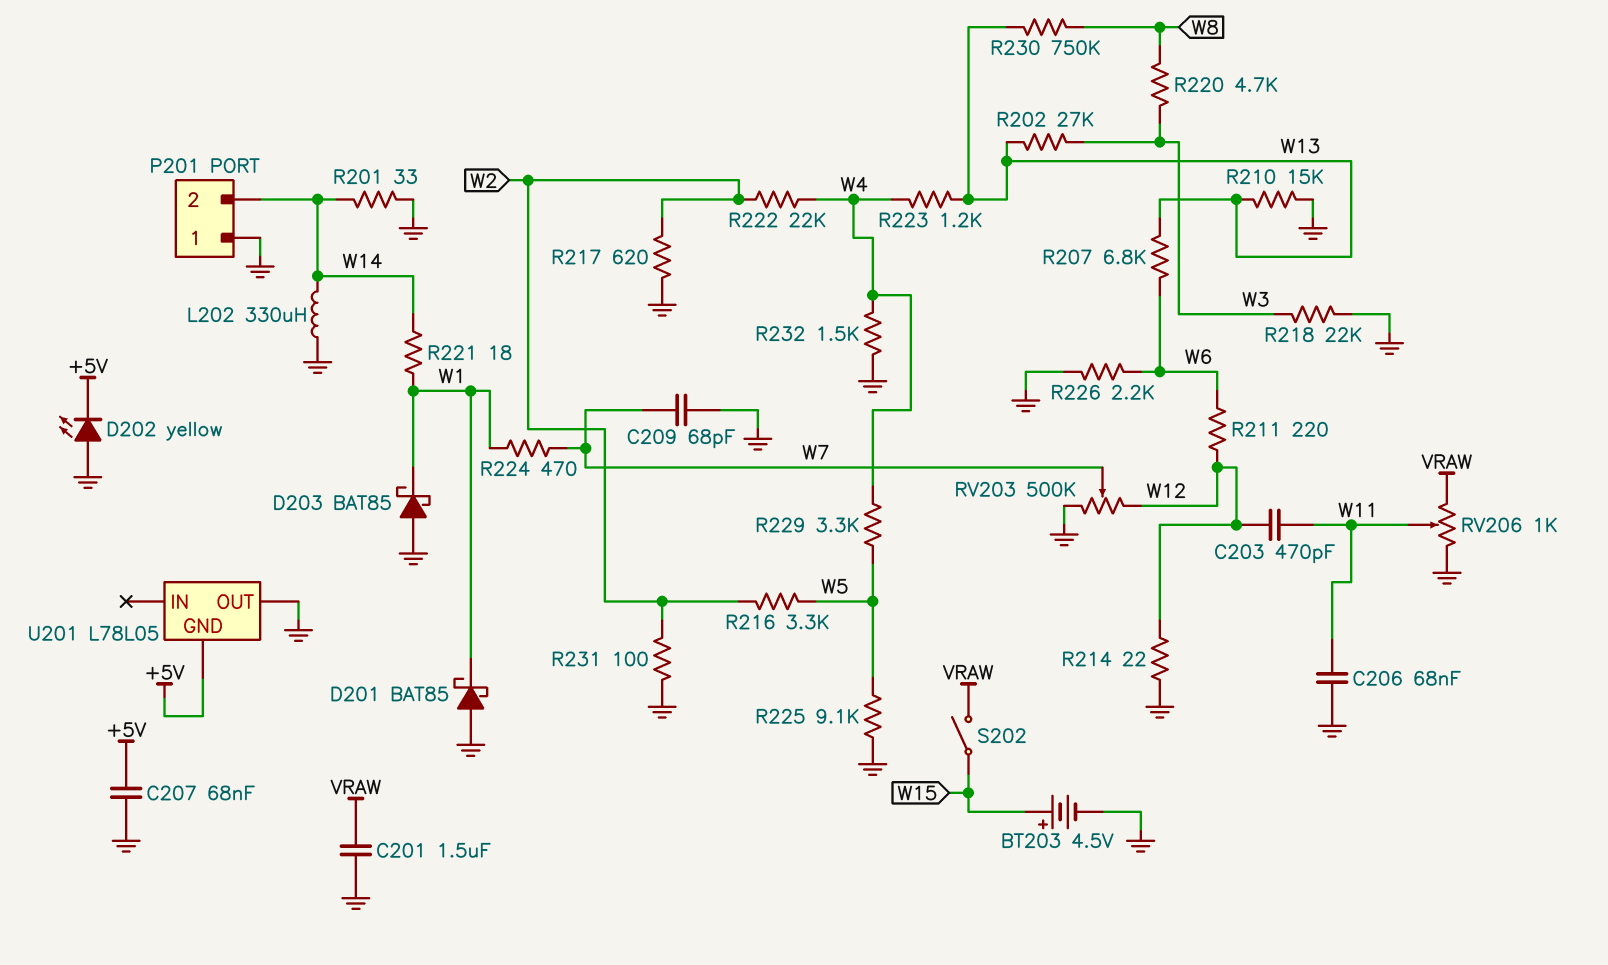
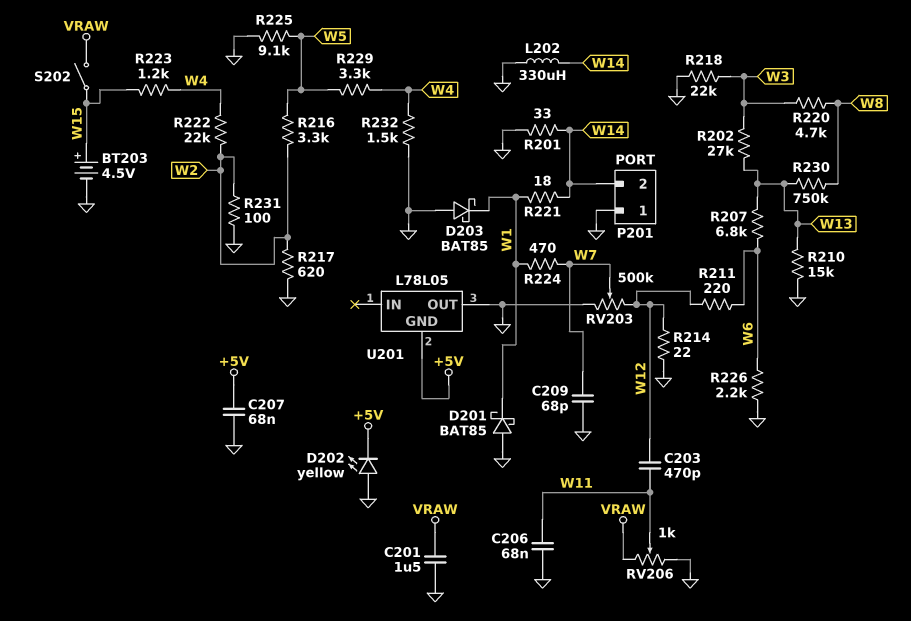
R223: 1.2k (W4, W13) -> 1.2k (W4, W15)

